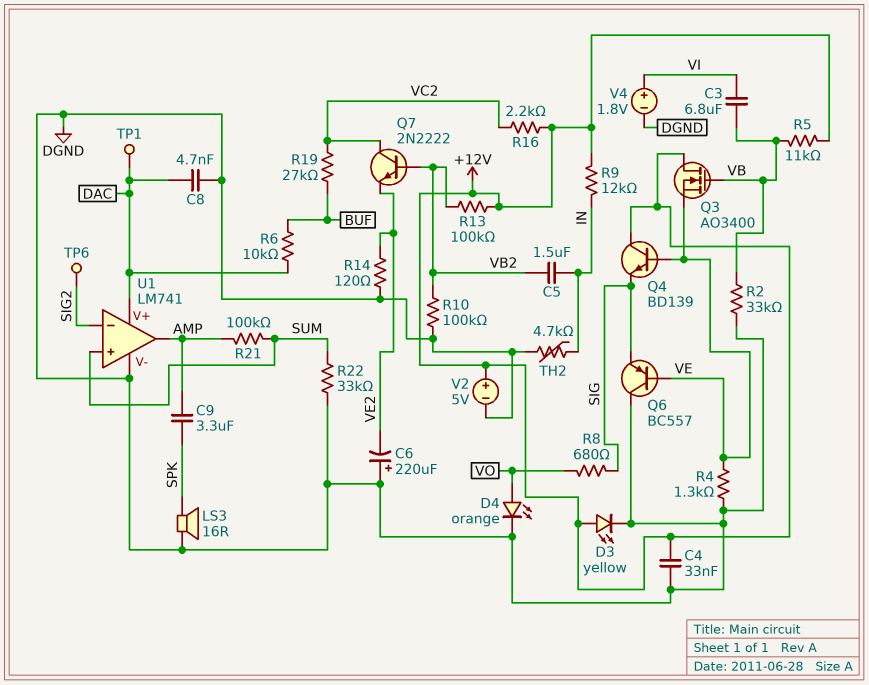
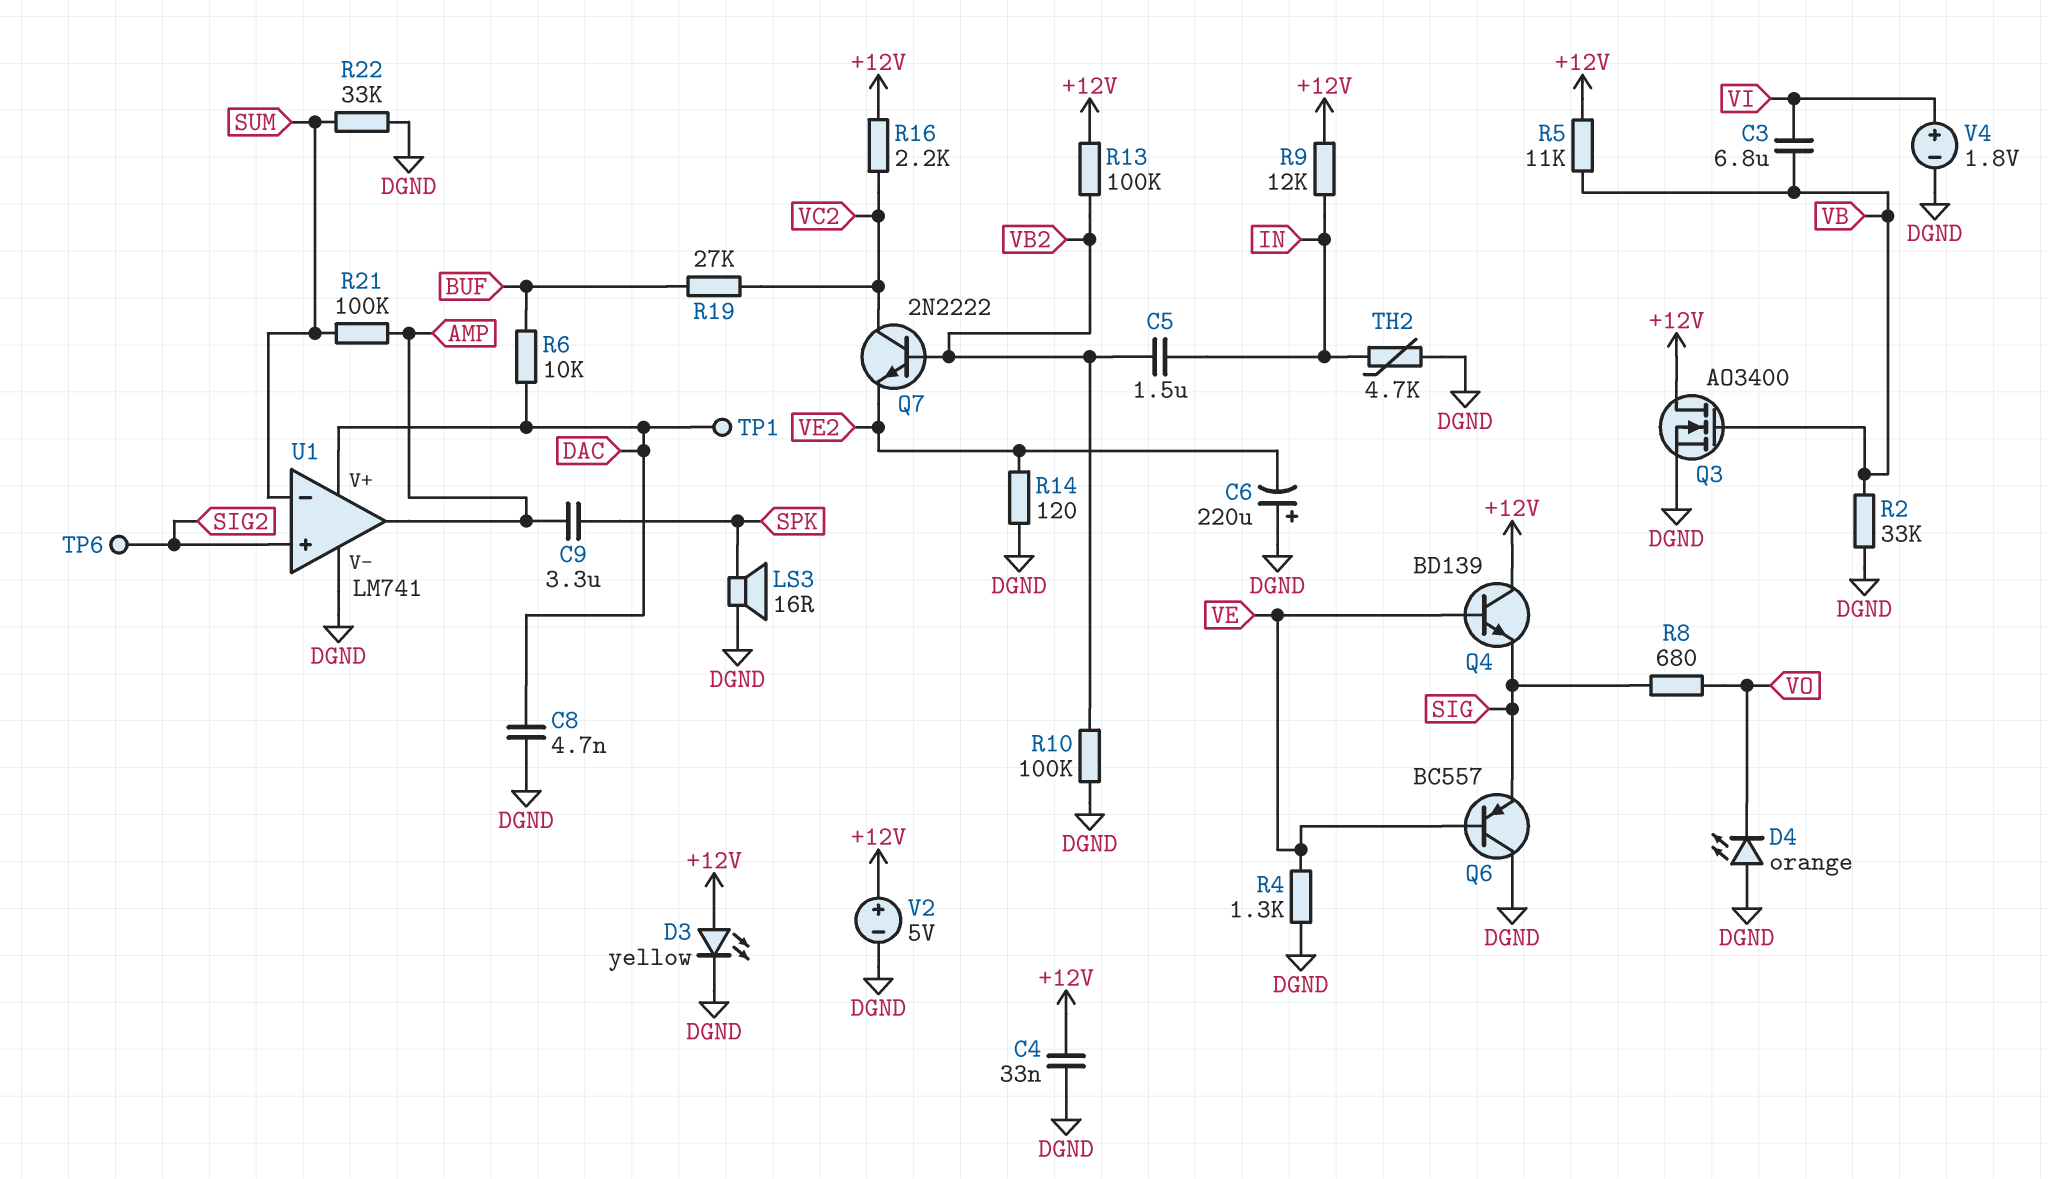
D4: LED orange (A VO, K DGND) -> LED orange (A DGND, K VO)
Q3: NMOS AO3400 (G VB, D +12V, S VE) -> NMOS AO3400 (G VB, D +12V, S DGND)
U1 pin in+: SUM -> SIG2
U1 pin in-: SIG2 -> SUM

